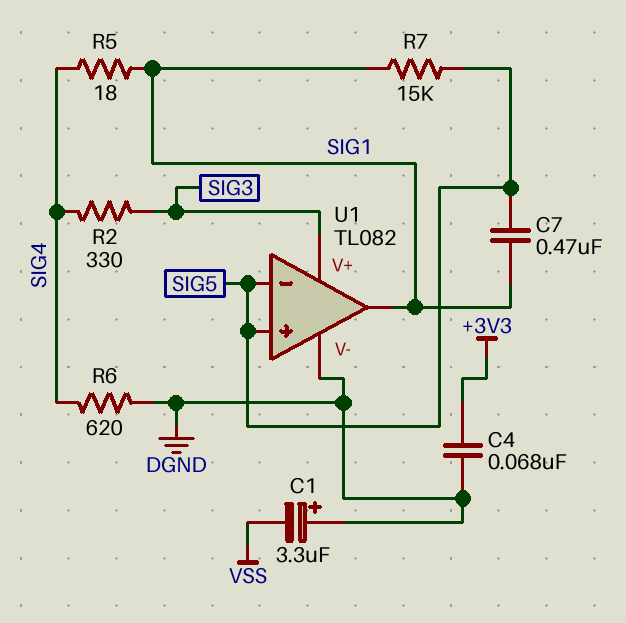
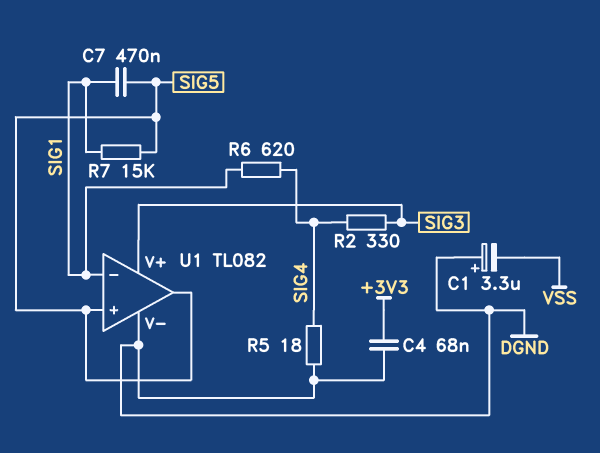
R5: 18 (SIG1, SIG4) -> 18 (DGND, SIG4)
R6: 620 (DGND, SIG4) -> 620 (SIG1, SIG4)
U1 pin in-: SIG5 -> SIG1
U1 pin out: SIG1 -> SIG5

